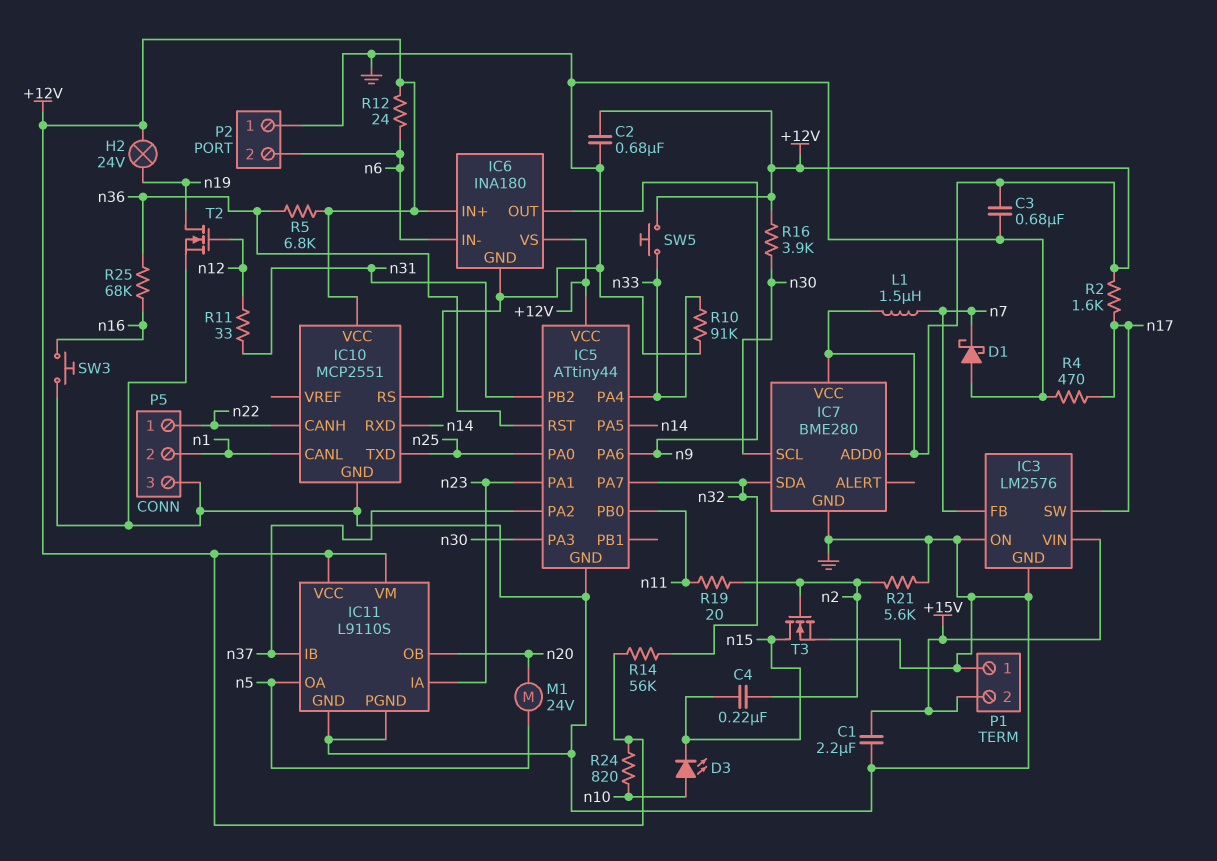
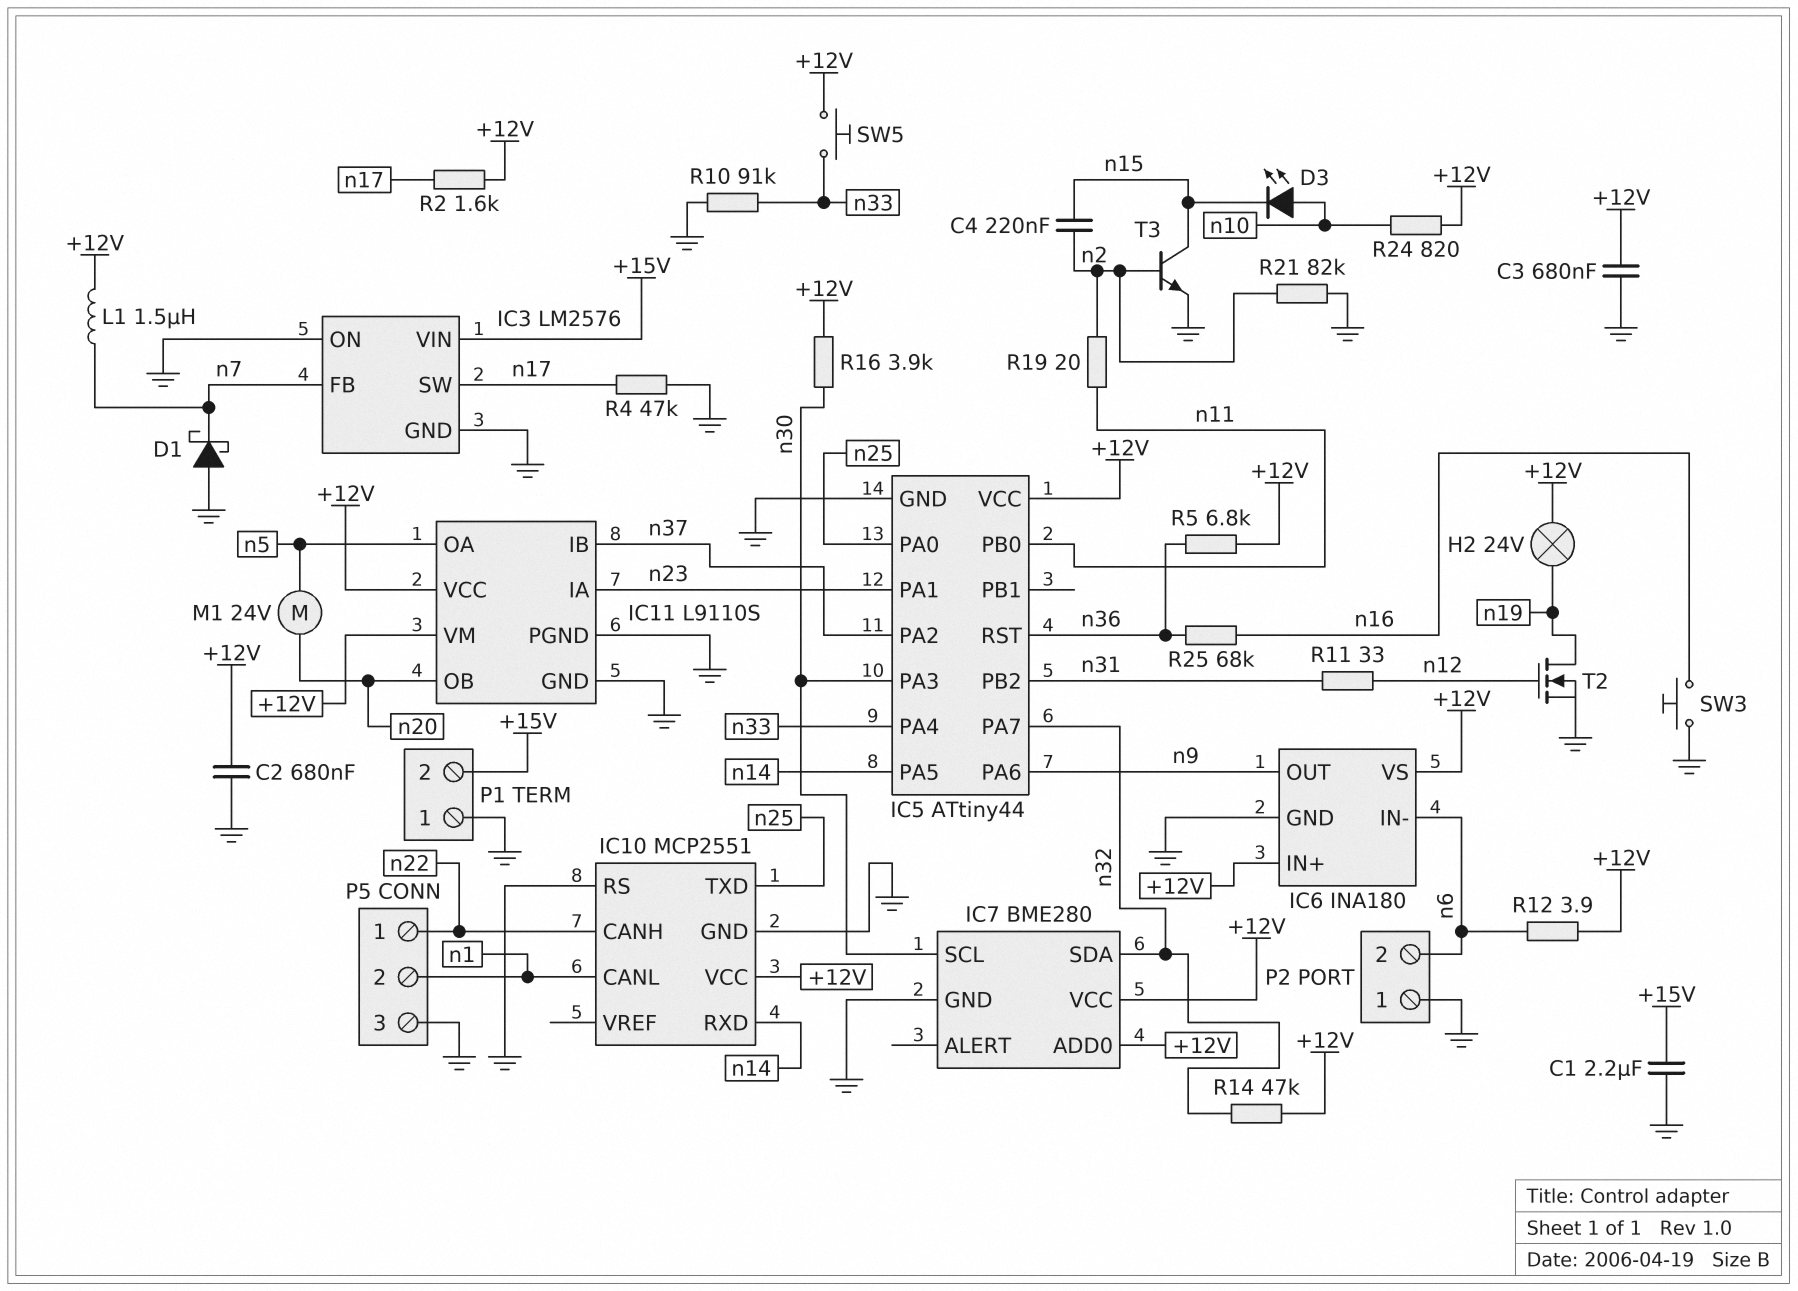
R4: 470 (GND, n17) -> 47k (GND, n17)
R12: 24 (+12V, n6) -> 3.9 (+12V, n6)
R14: 56k (+12V, n32) -> 47k (+12V, n32)
R21: 5.6k (GND, n2) -> 82k (GND, n2)
T3: NMOS (G n2, D n15, S GND) -> NPN (B n2, C n15, E GND)

